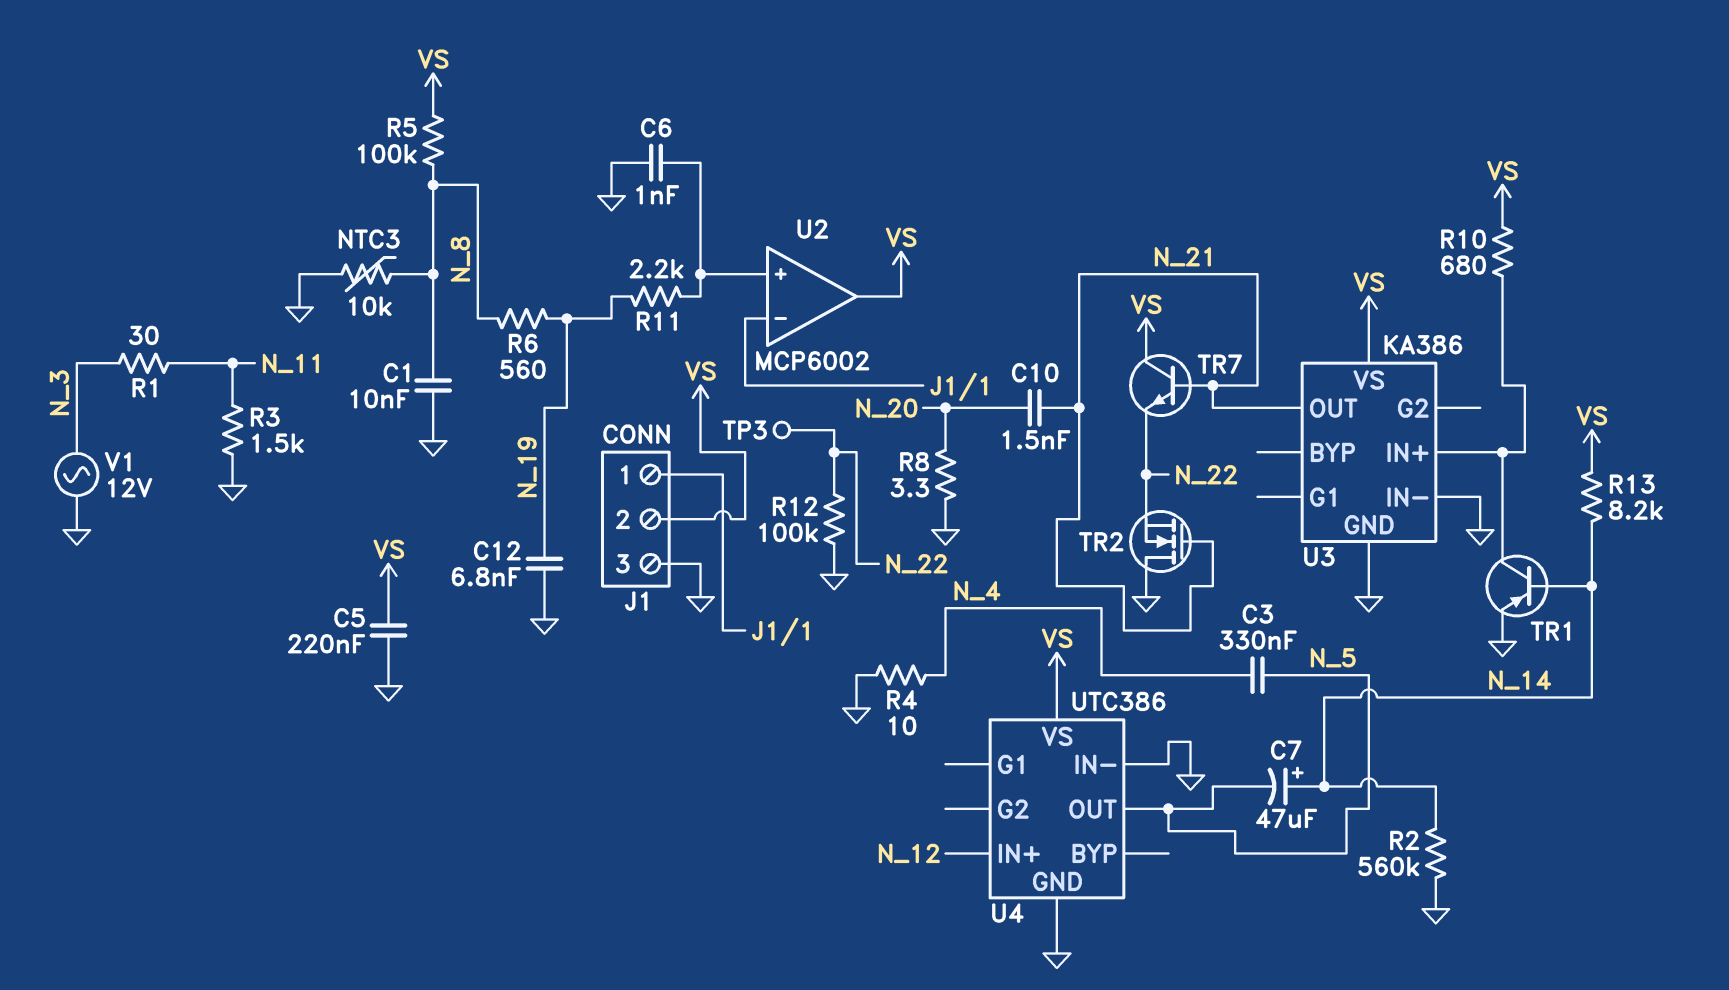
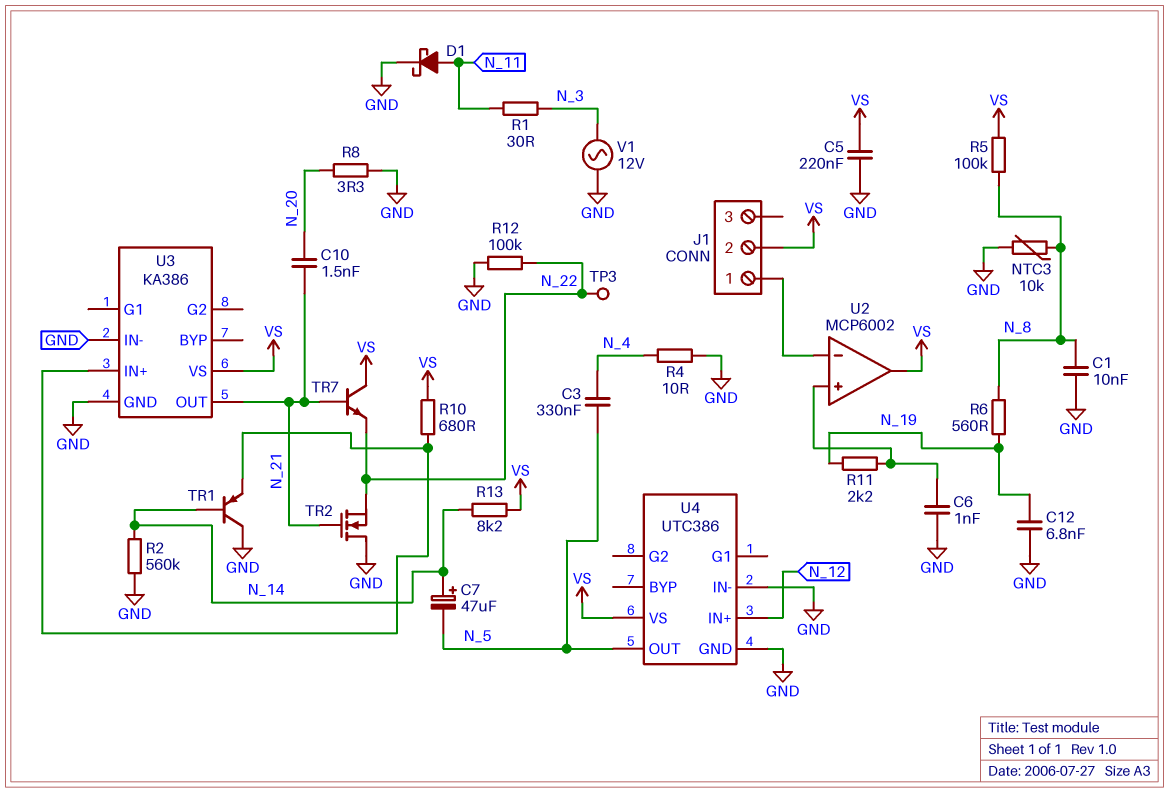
D1: none -> schottky (A N_11, K GND)
J1 pin 3: GND -> none
R3: 1.5k (GND, N_11) -> none
TR1: PNP (B N_14, C U3/IN+, E GND) -> PNP (B N_14, C GND, E U3/IN+)

